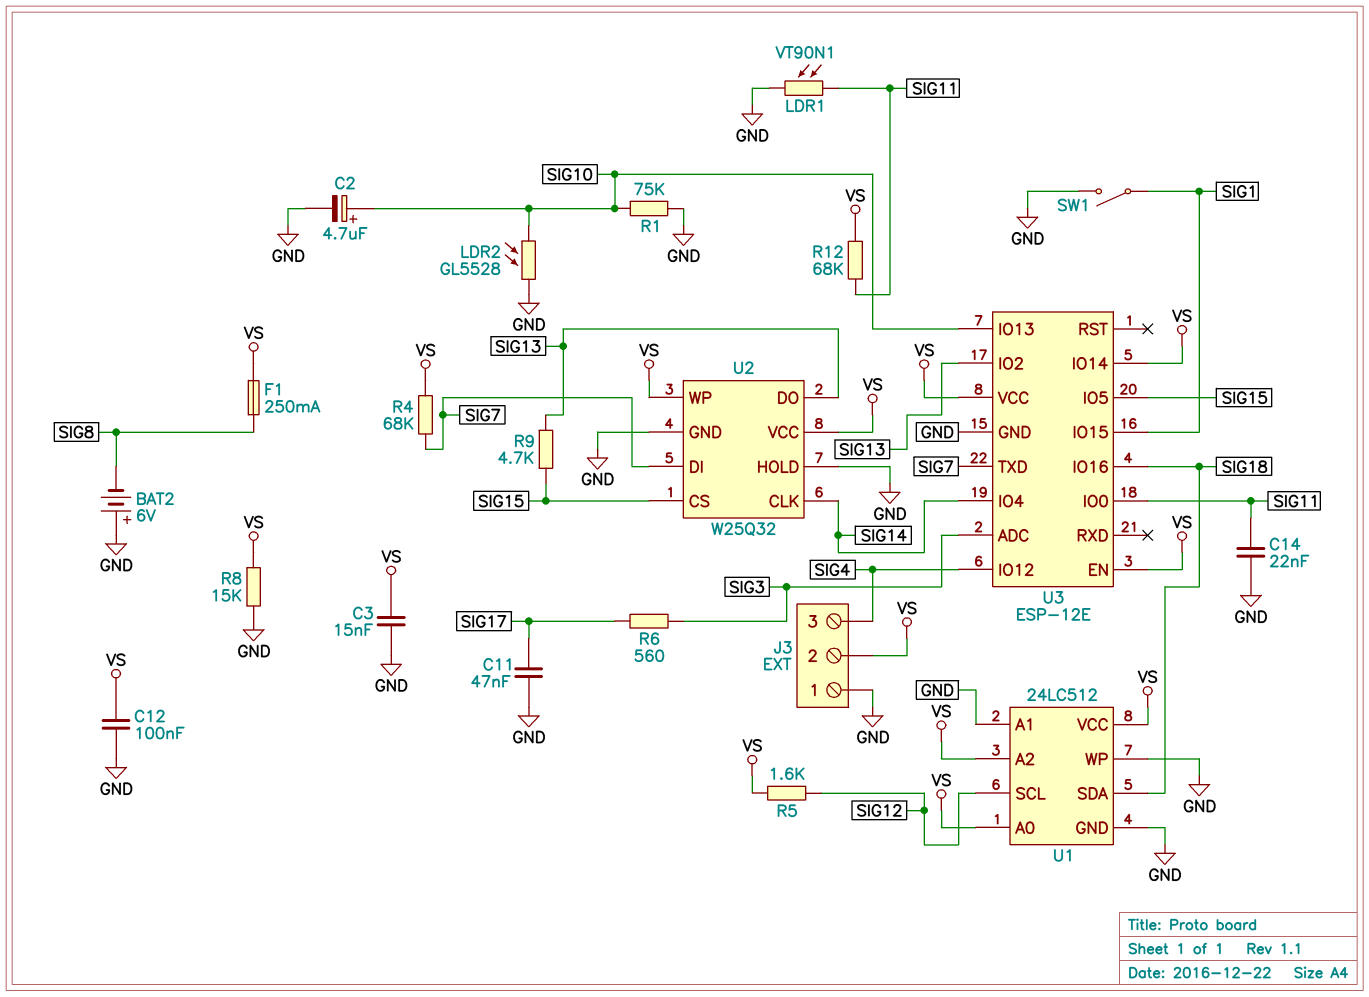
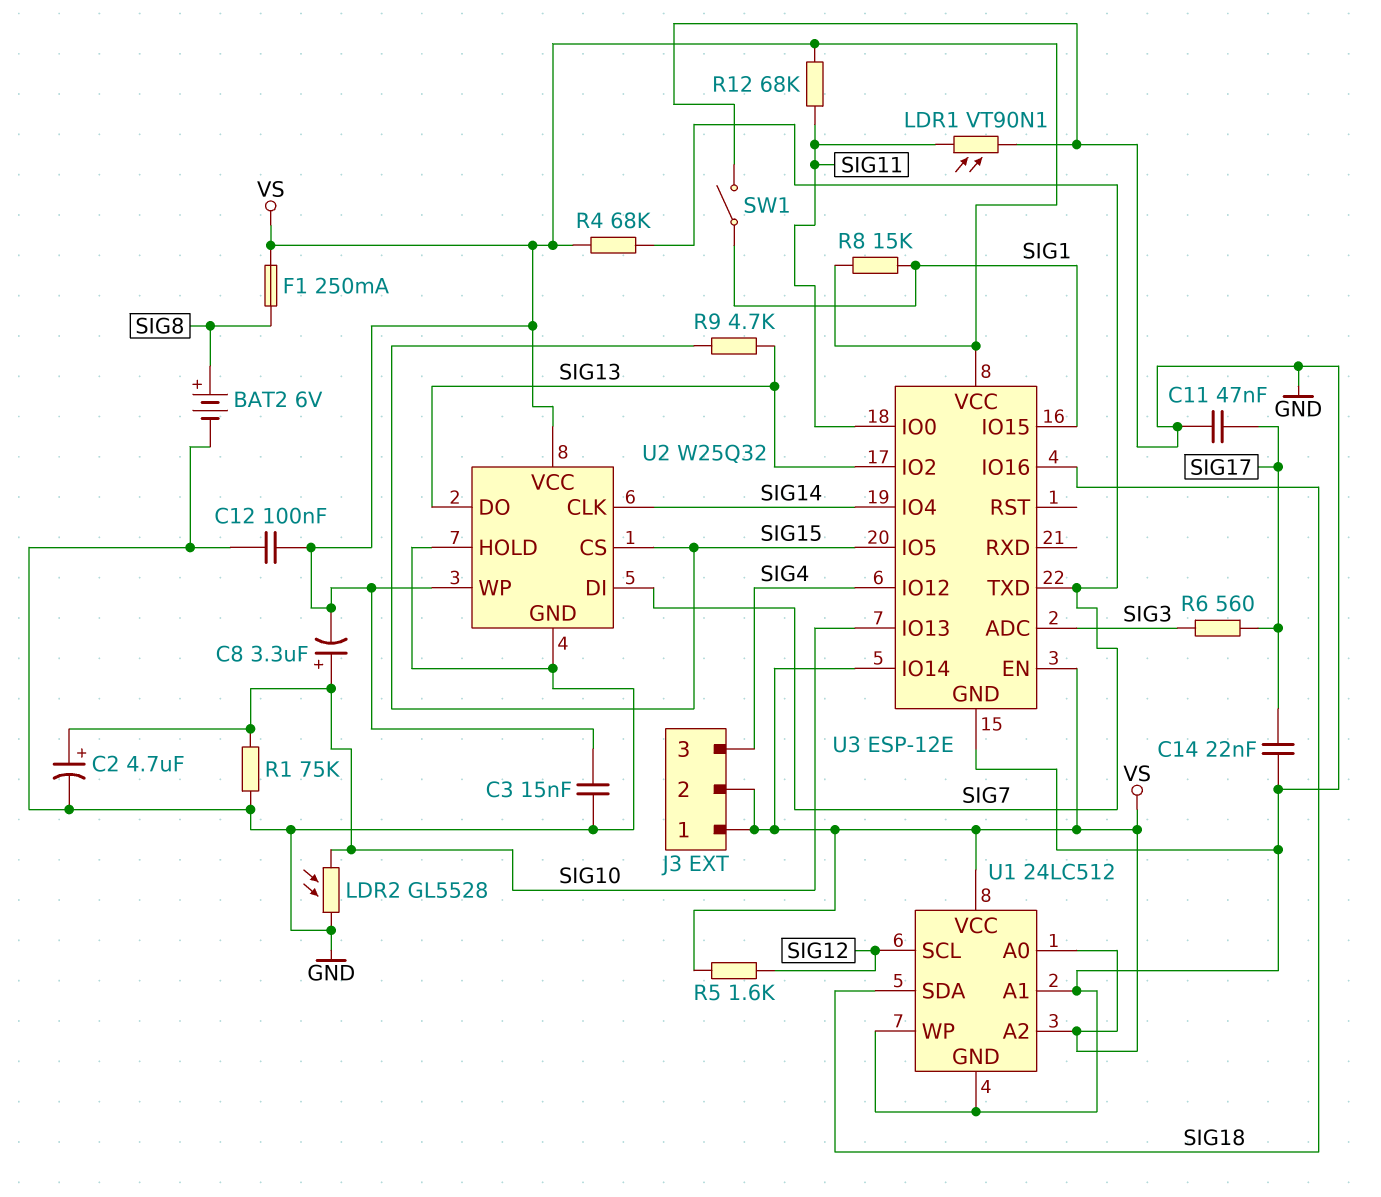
BAT2: 6V (plus GND, minus SIG8) -> 6V (plus SIG8, minus GND)
C8: none -> 3.3uF (plus SIG10, minus VS)
C14: 22nF (GND, SIG11) -> 22nF (GND, SIG17)
J3 pin 1: GND -> VS
R8: 15k (GND, VS) -> 15k (SIG1, VS)

